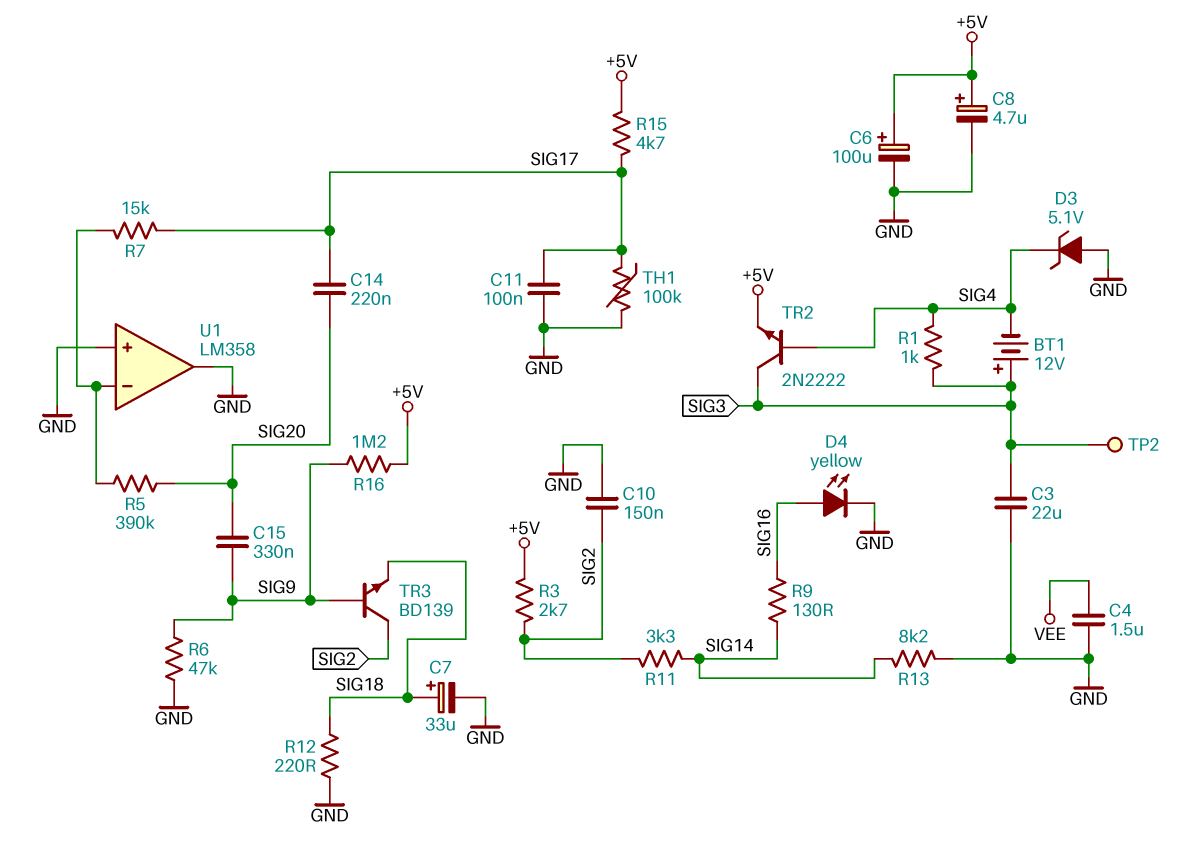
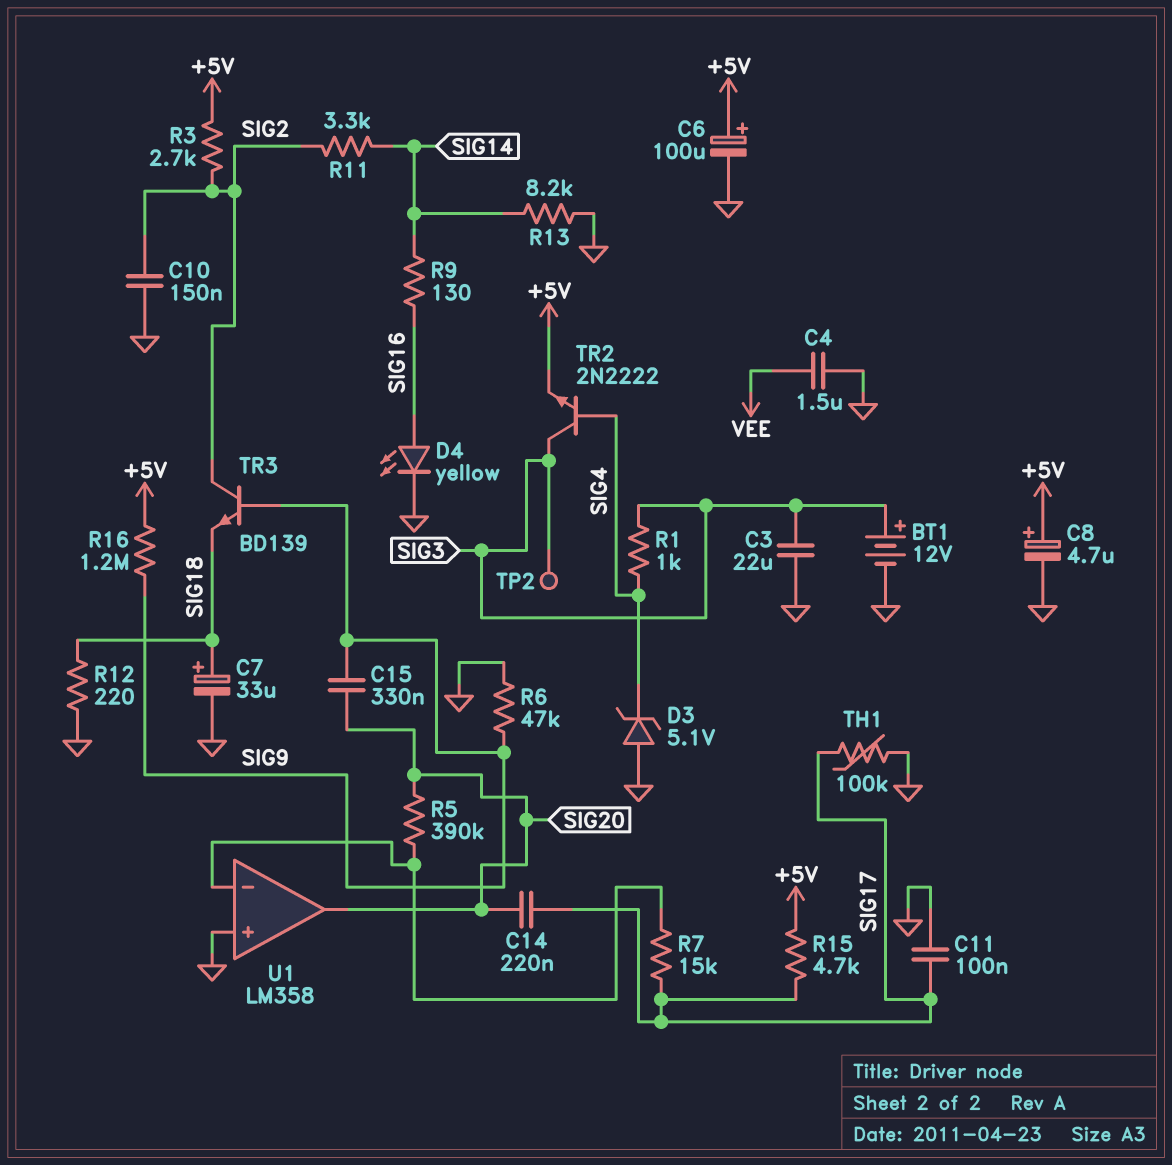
BT1: 12V (plus SIG3, minus SIG4) -> 12V (plus SIG3, minus GND)
U1 pin out: GND -> SIG20

